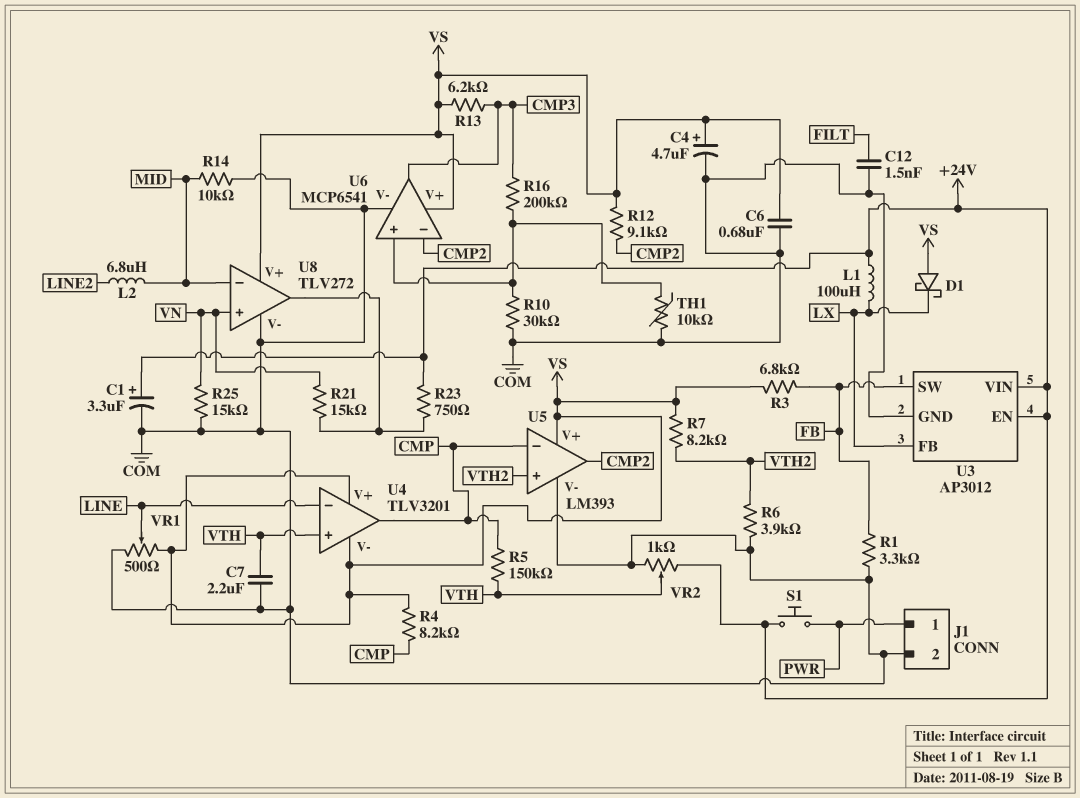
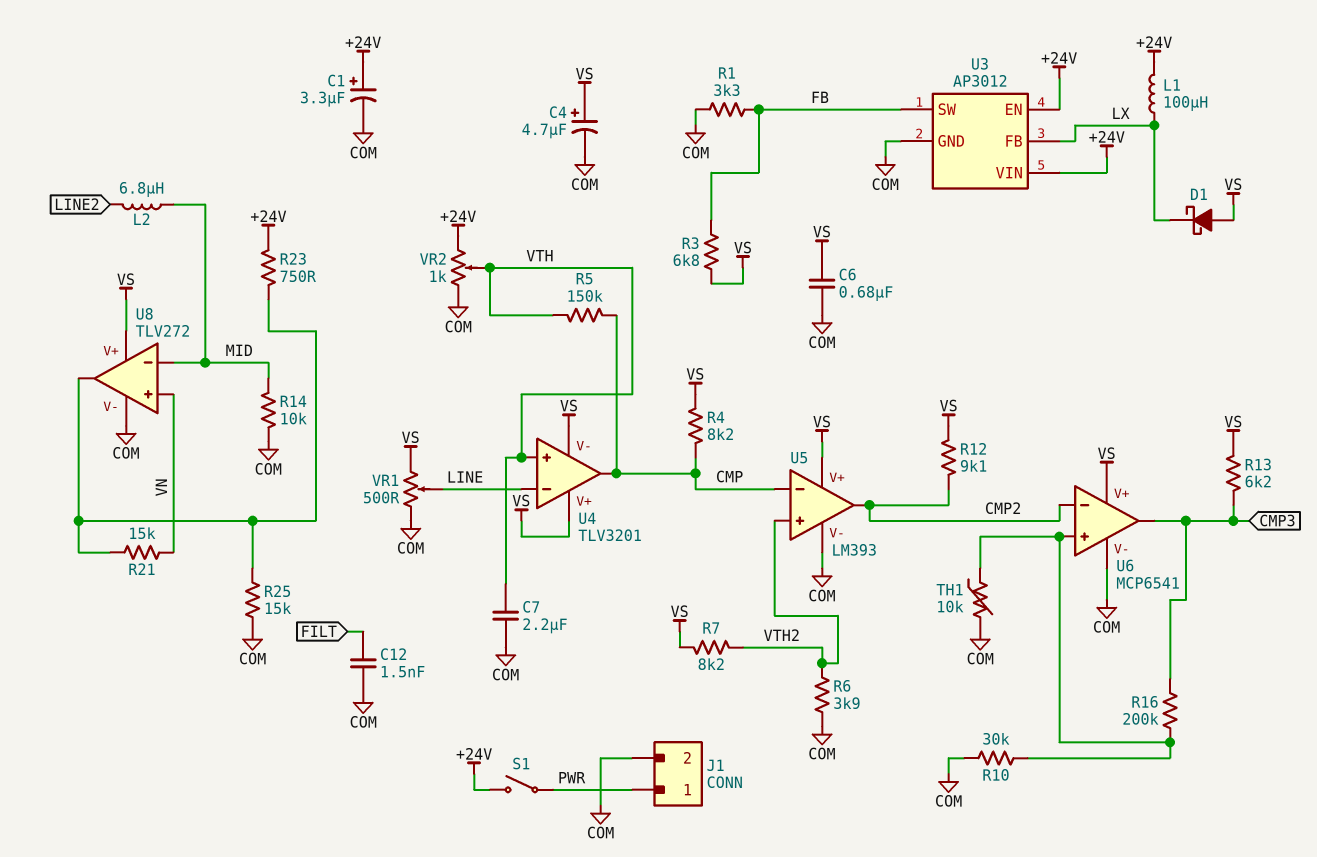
R25: 15k (COM, VN) -> 15k (COM, U8/out)
S1: button (+24V, PWR) -> switch (+24V, PWR)

